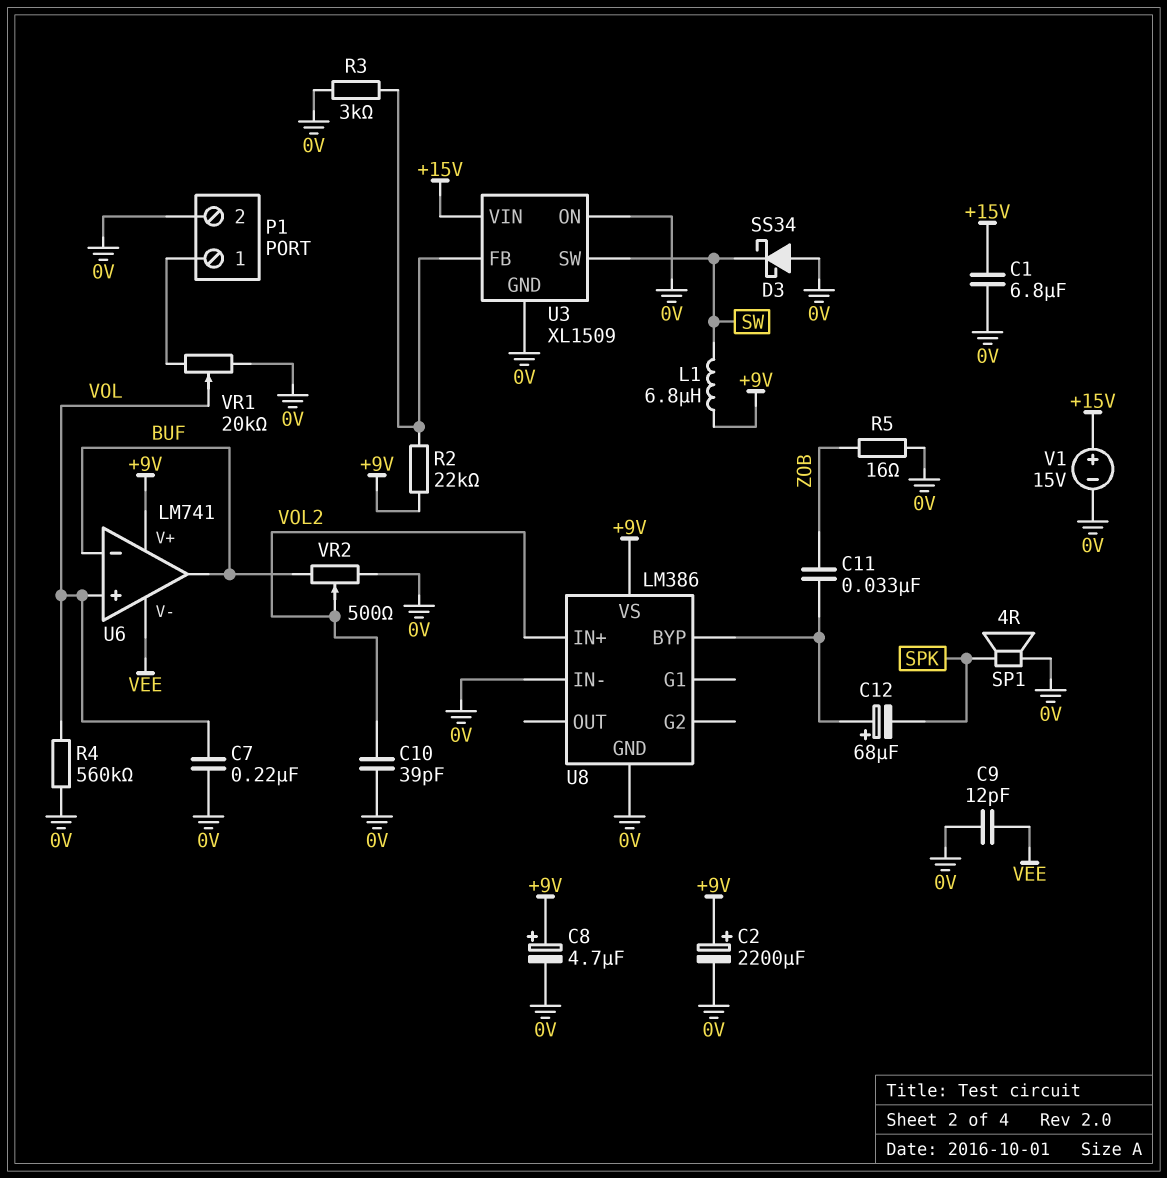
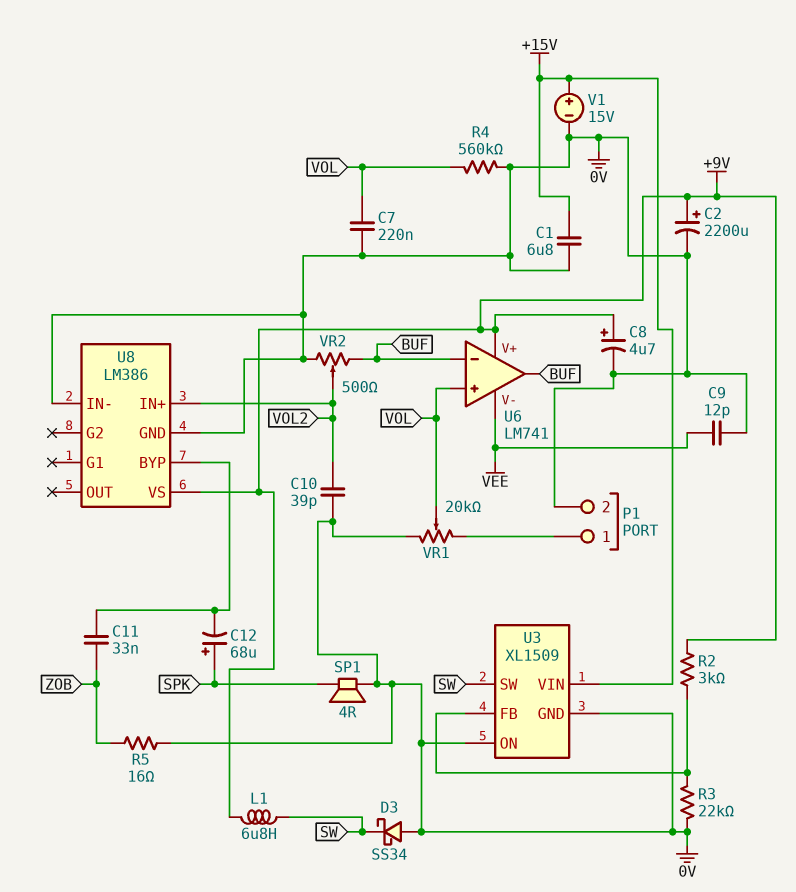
C12: 68uF (plus U8/BYP, minus SPK) -> 68uF (plus SPK, minus U8/BYP)
R2: 22k (+9V, U3/FB) -> 3k (+9V, U3/FB)
R3: 3k (0V, U3/FB) -> 22k (0V, U3/FB)

